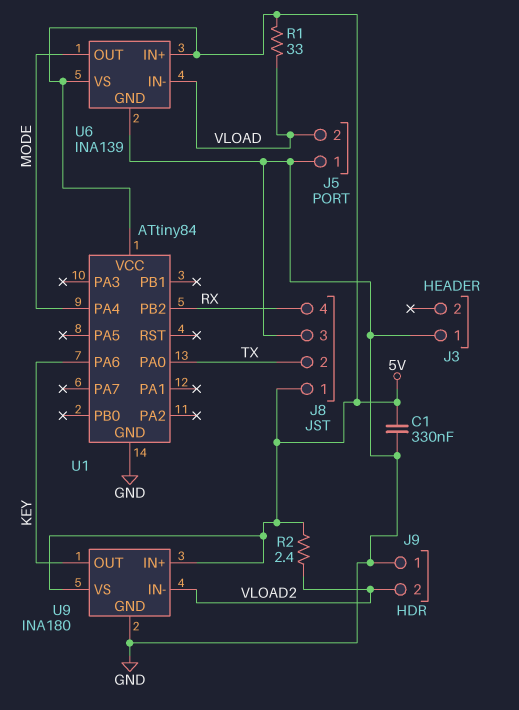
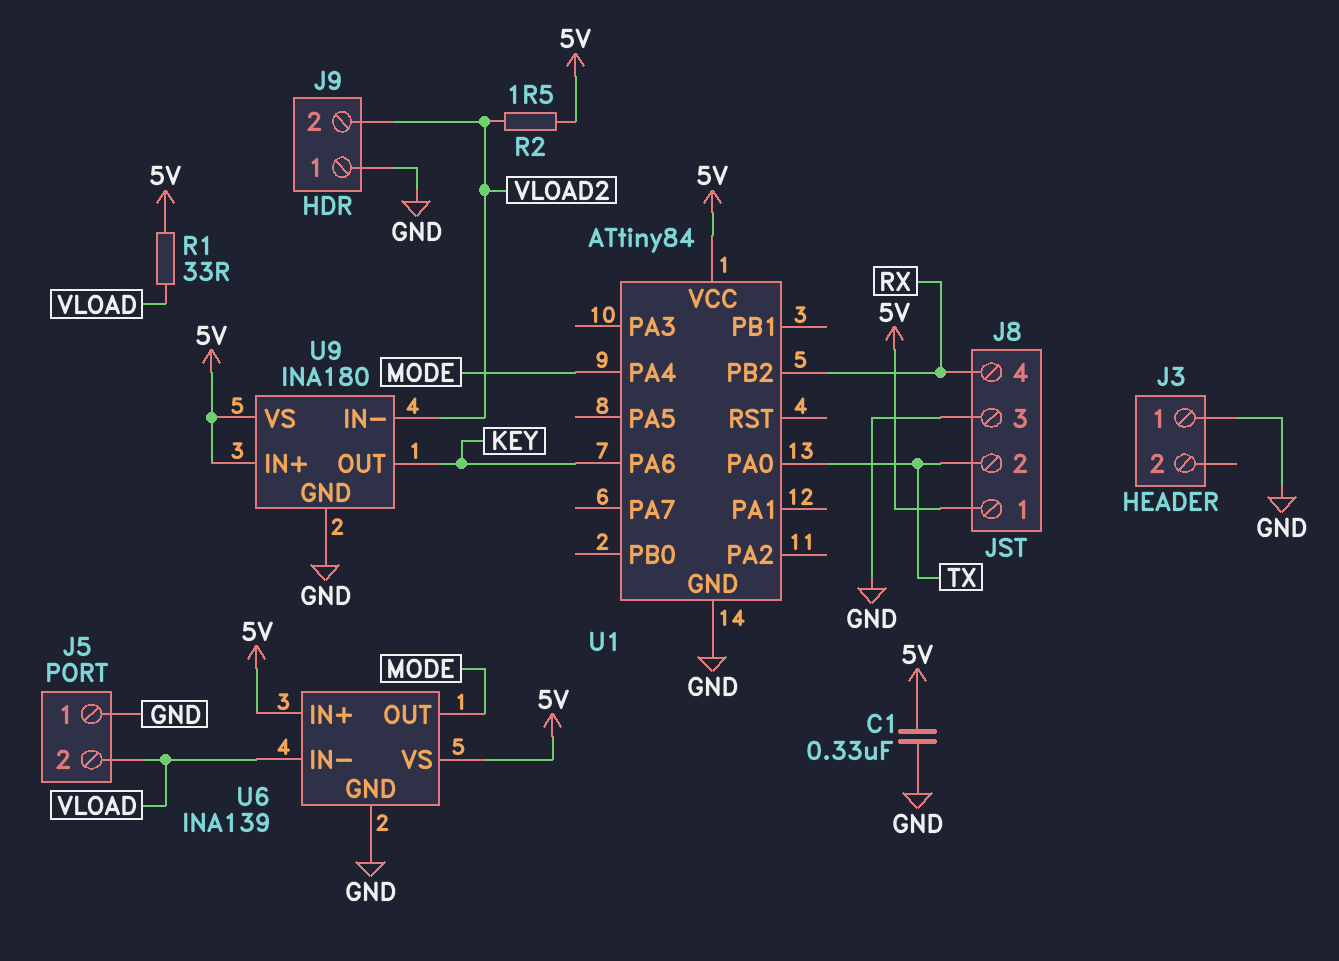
R2: 2.4 (5V, VLOAD2) -> 1.5 (5V, VLOAD2)

